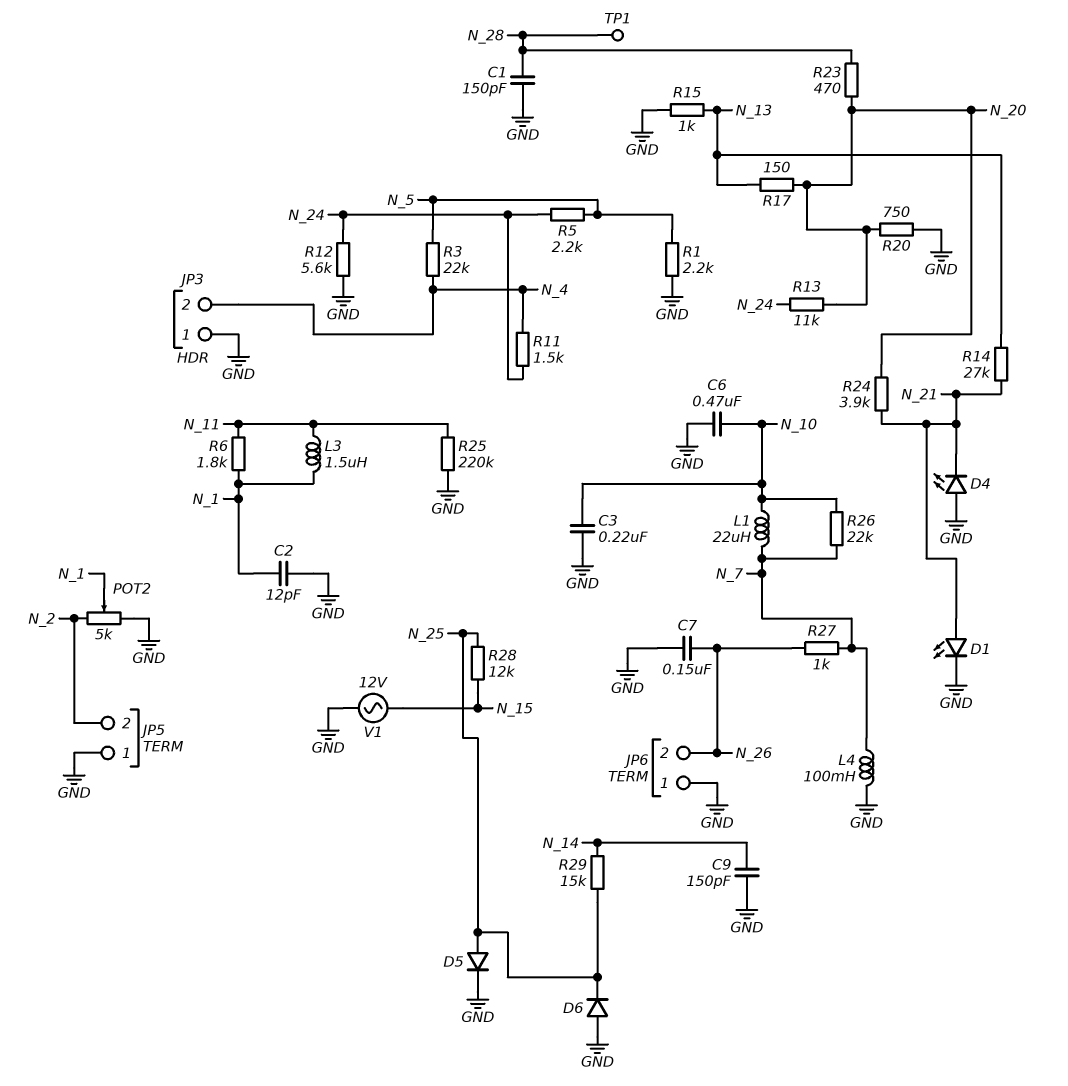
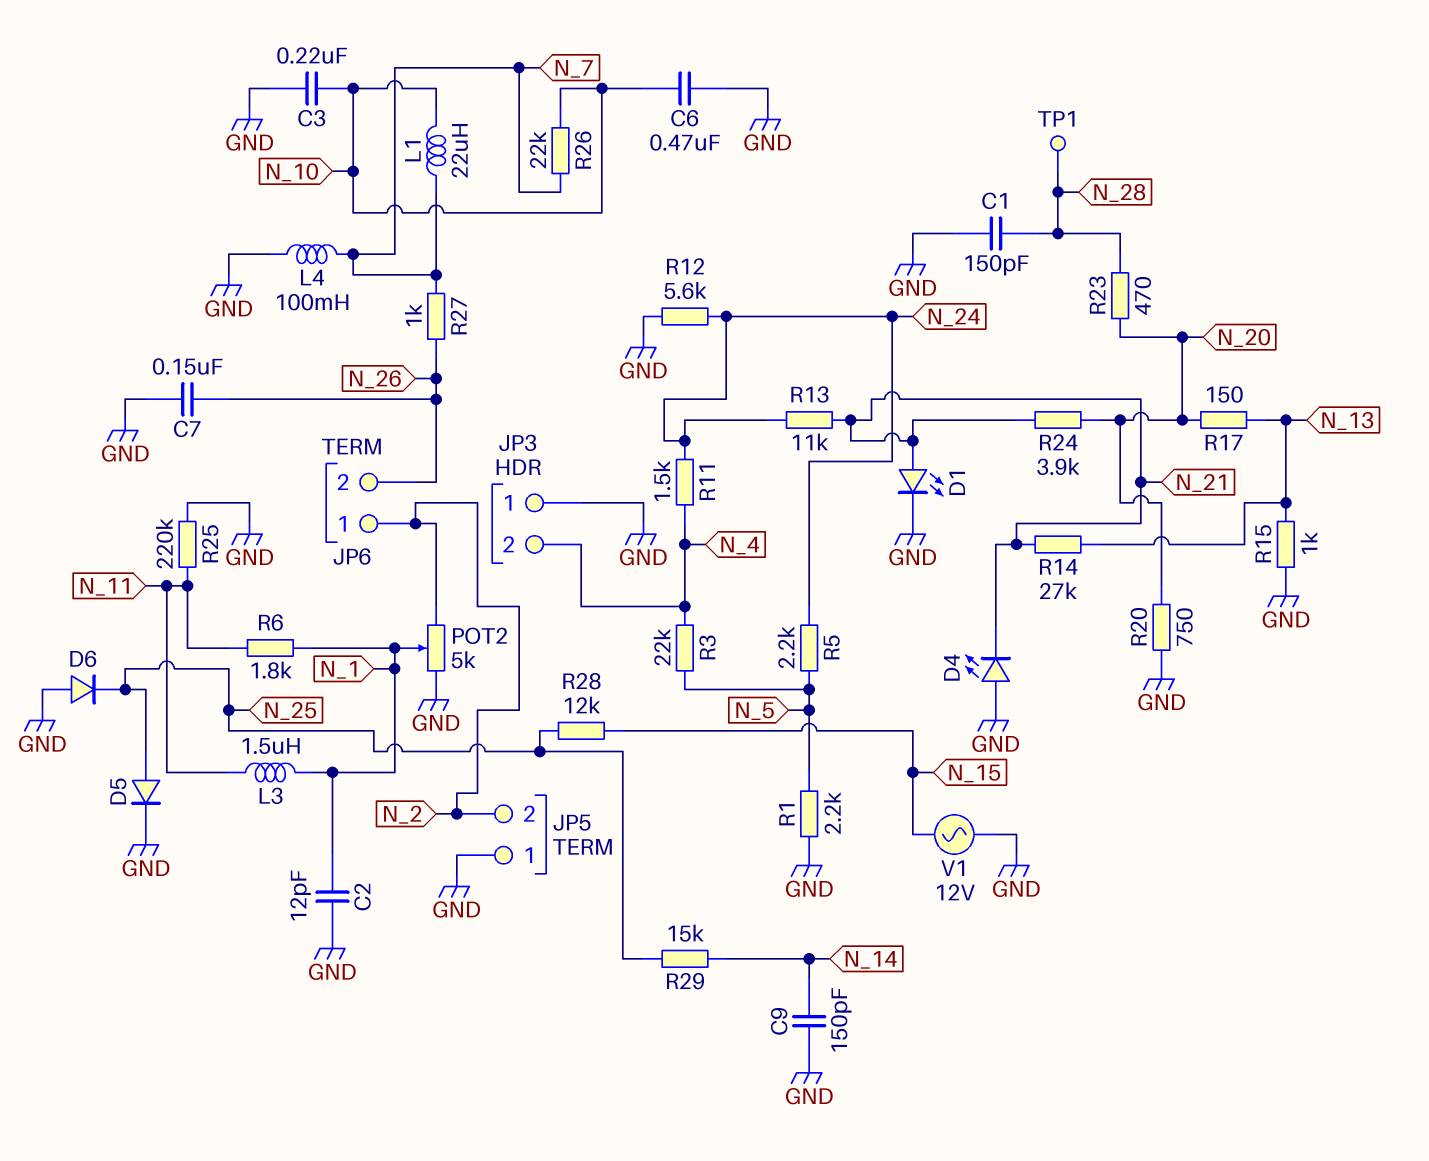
JP6 pin 1: GND -> N_2
R13: 11k (N_20, N_24) -> 11k (N_21, N_24)

